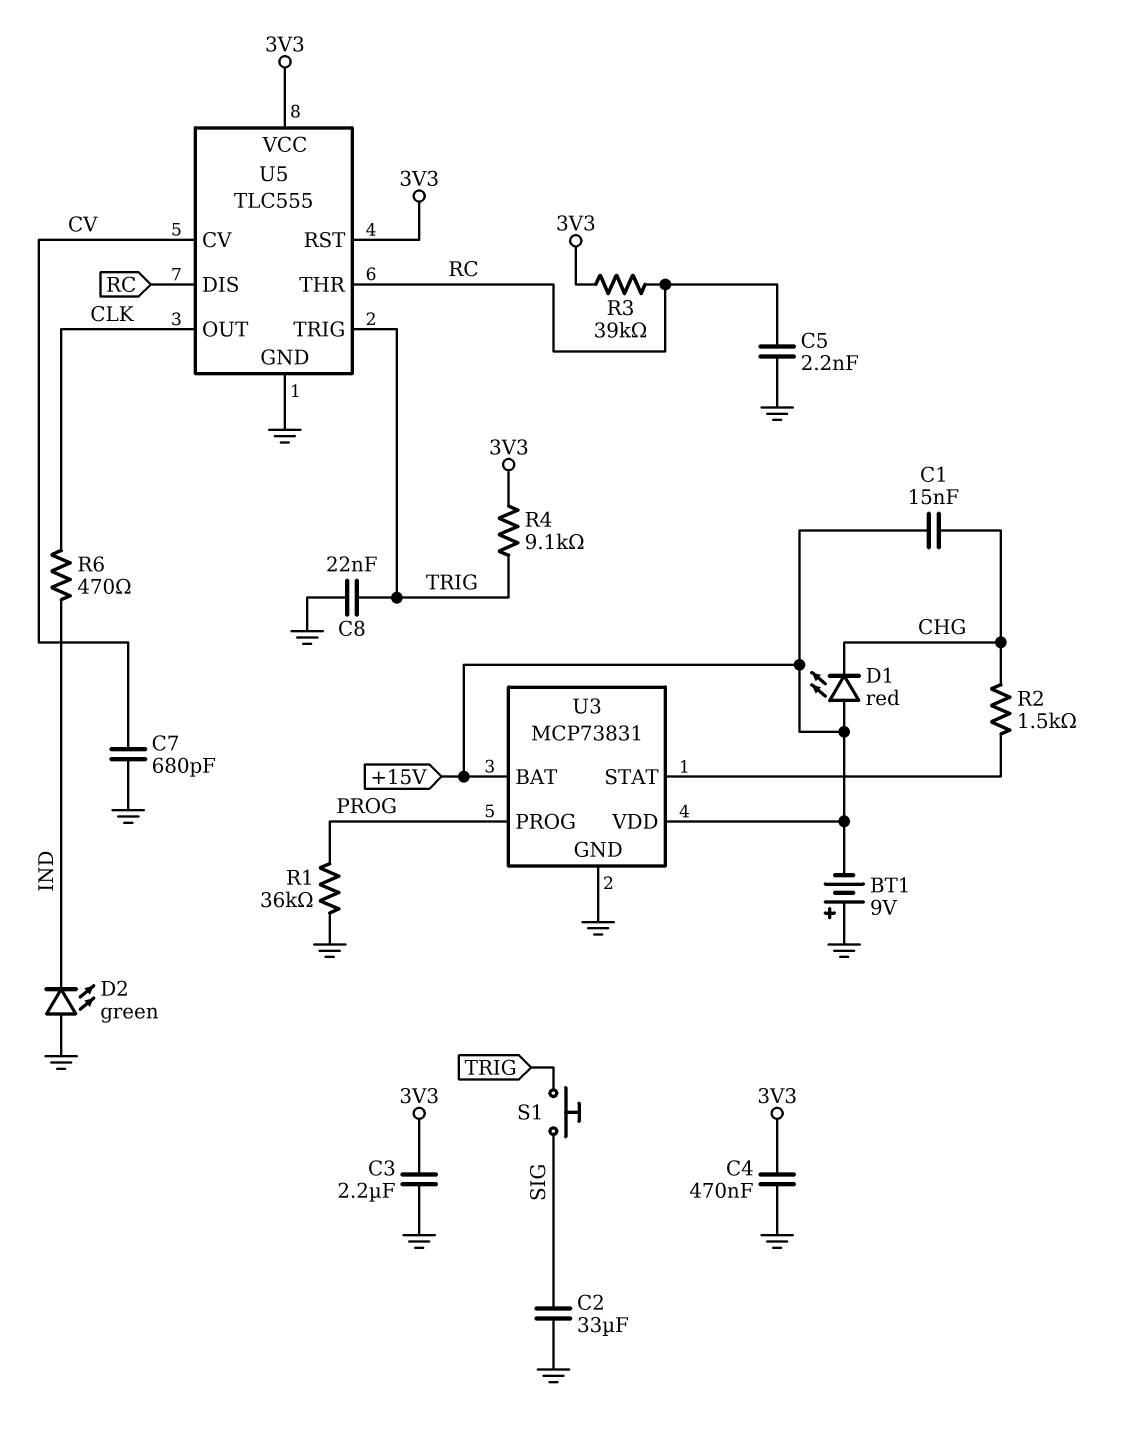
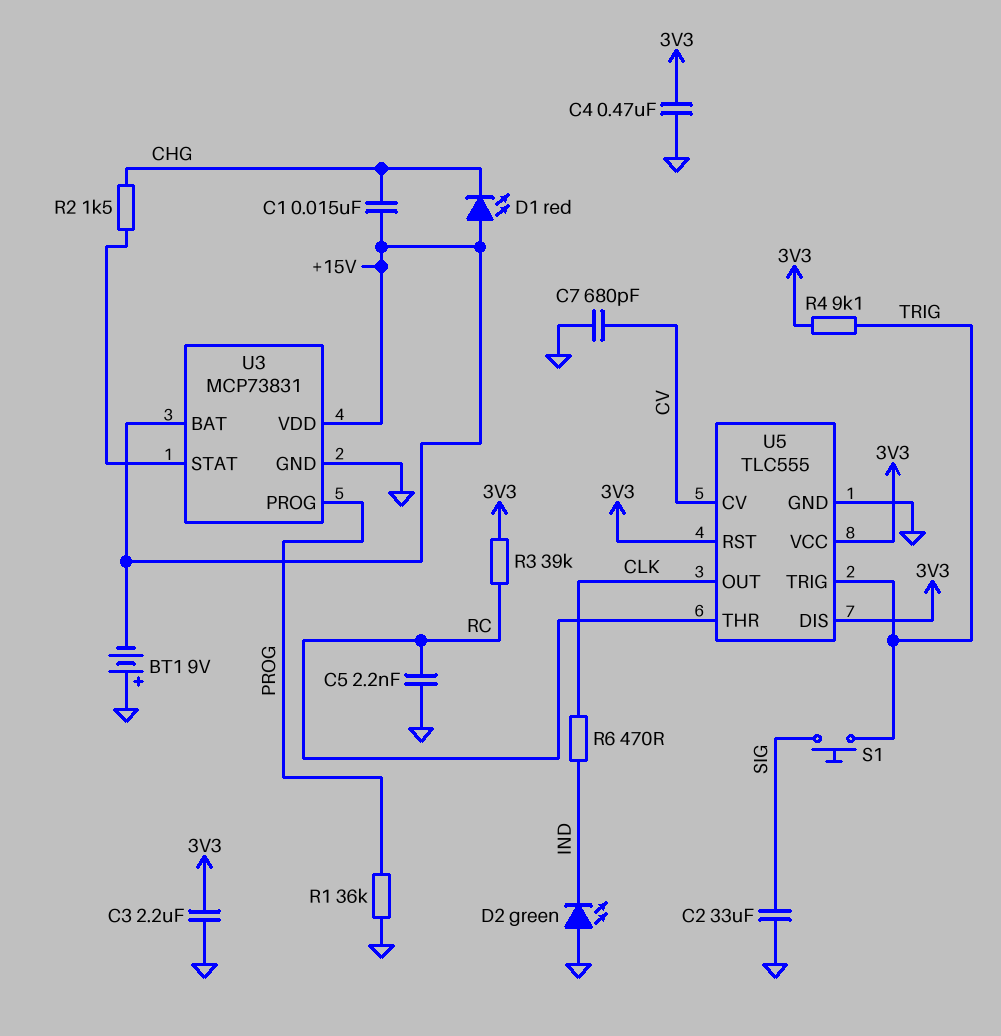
C8: 22nF (GND, TRIG) -> none
U5 pin DIS: RC -> 3V3

